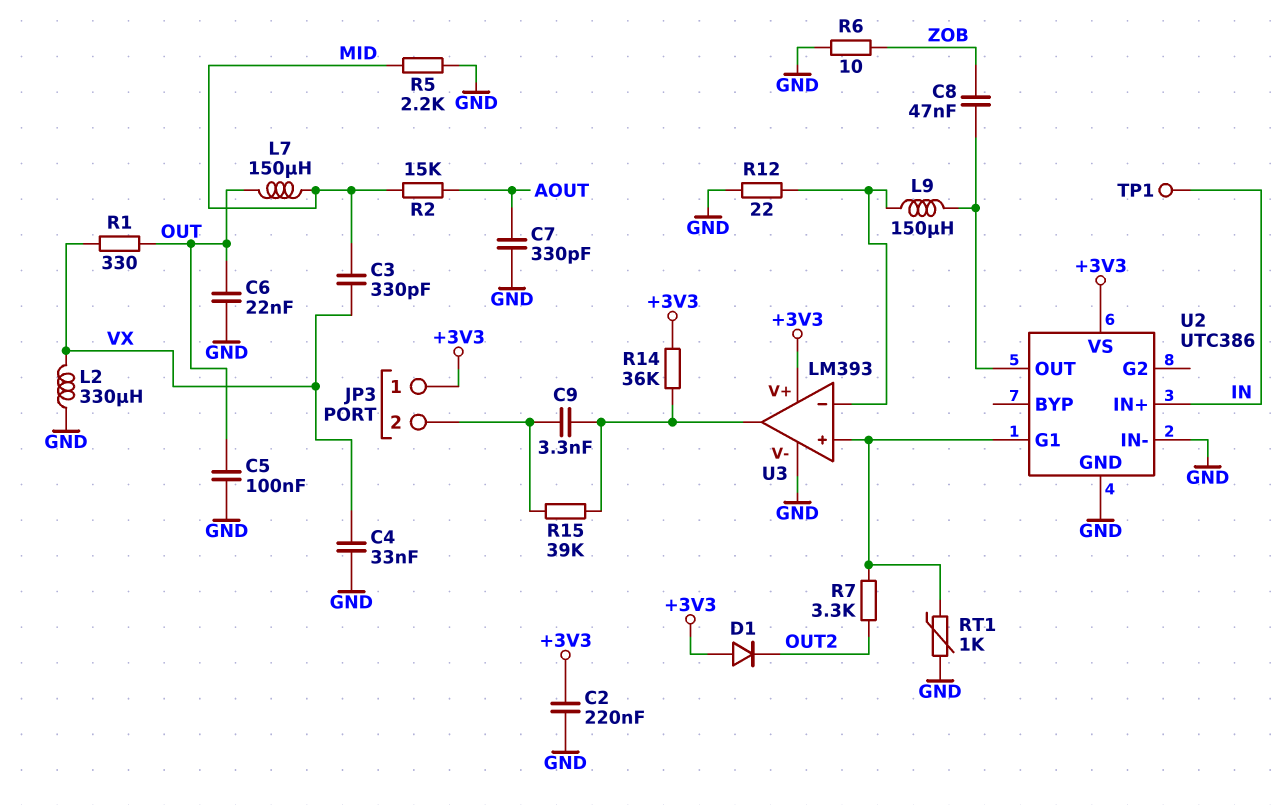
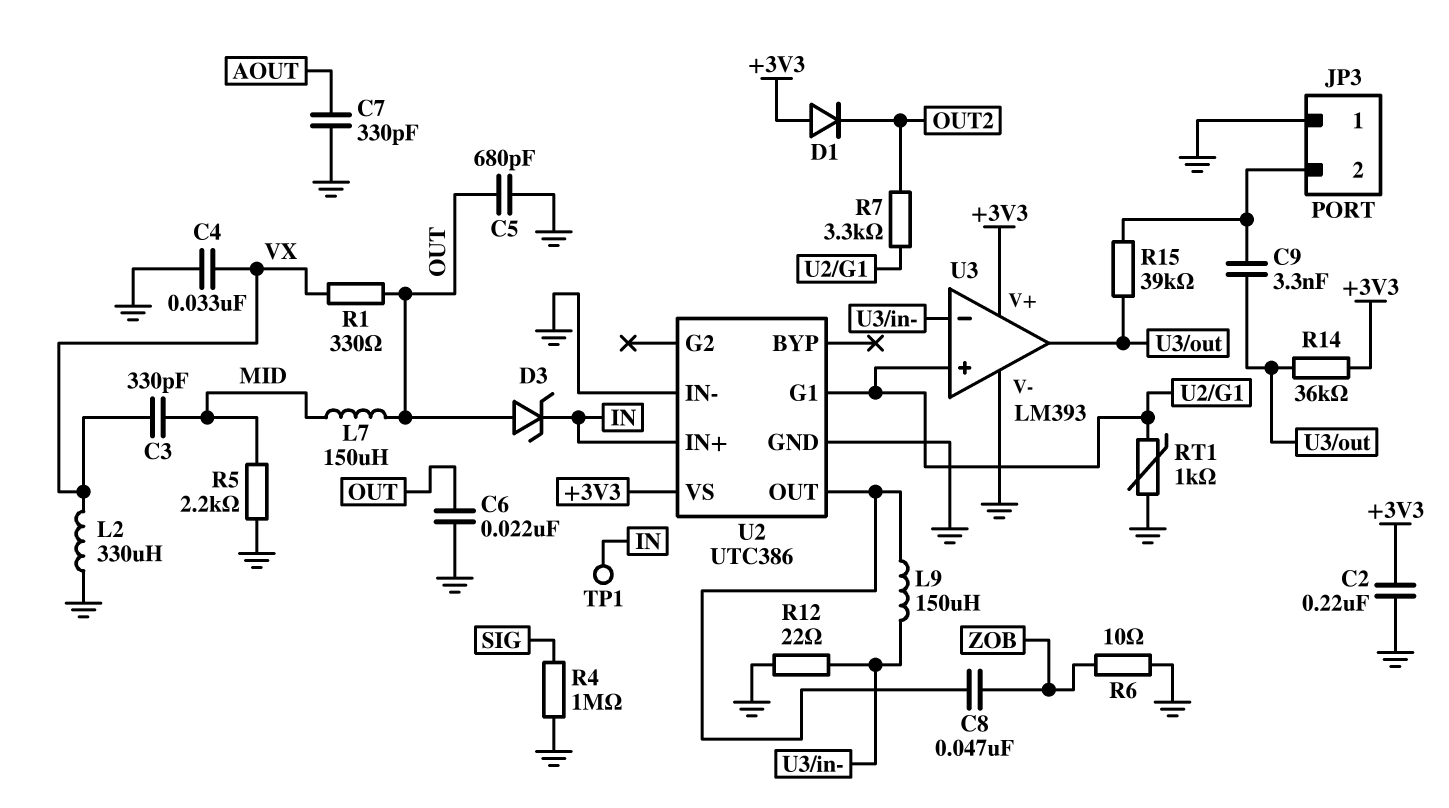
C5: 100nF (GND, OUT) -> 680pF (GND, OUT)
D3: none -> zener (A OUT, K IN)
JP3 pin 1: +3V3 -> GND
R2: 15k (AOUT, MID) -> none
R4: none -> 1M (GND, SIG)

